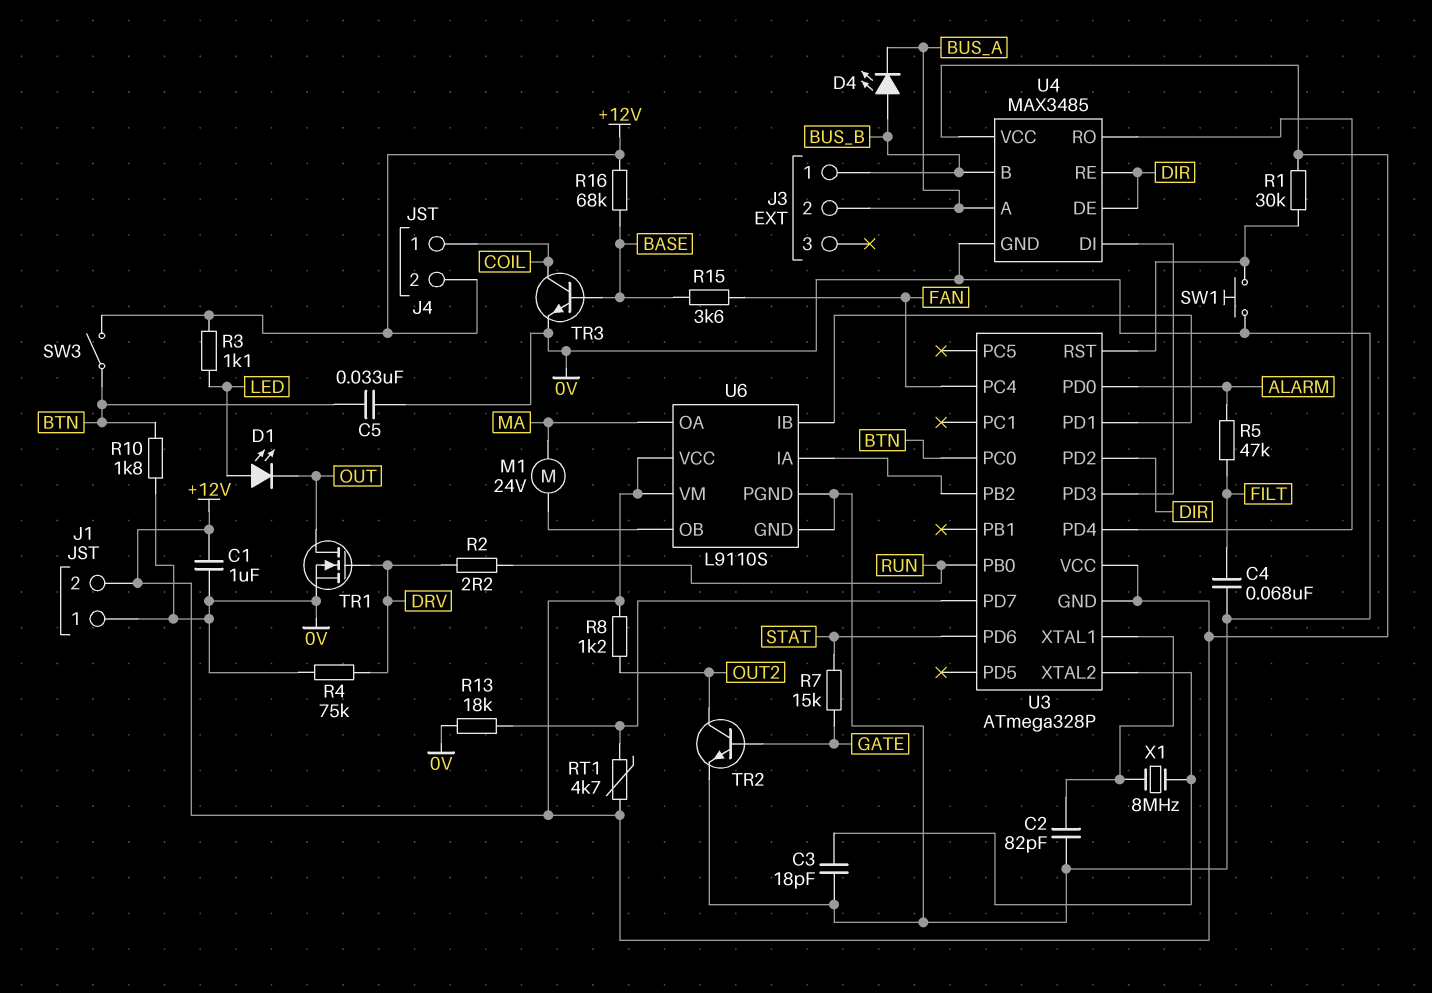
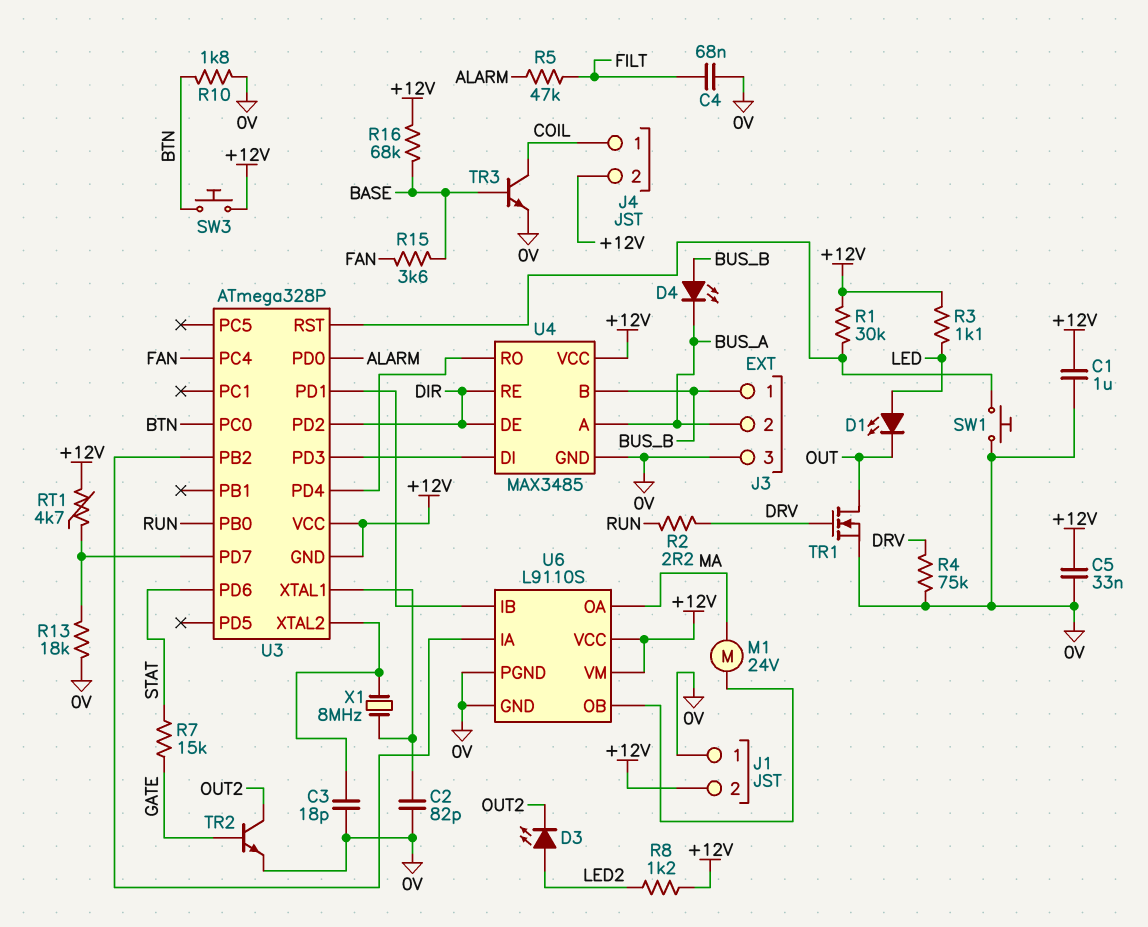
C5: 33nF (0V, BTN) -> 33nF (+12V, 0V)
D3: none -> LED (A LED2, K OUT2)
J3 pin 3: none -> 0V
R8: 1.2k (+12V, OUT2) -> 1.2k (+12V, LED2)
SW3: switch (+12V, BTN) -> button (+12V, BTN)

